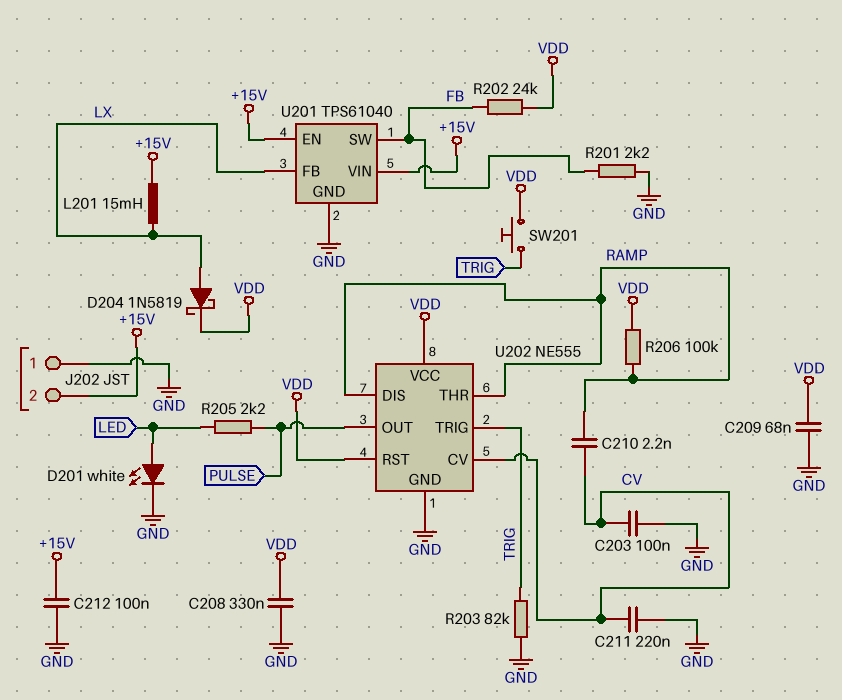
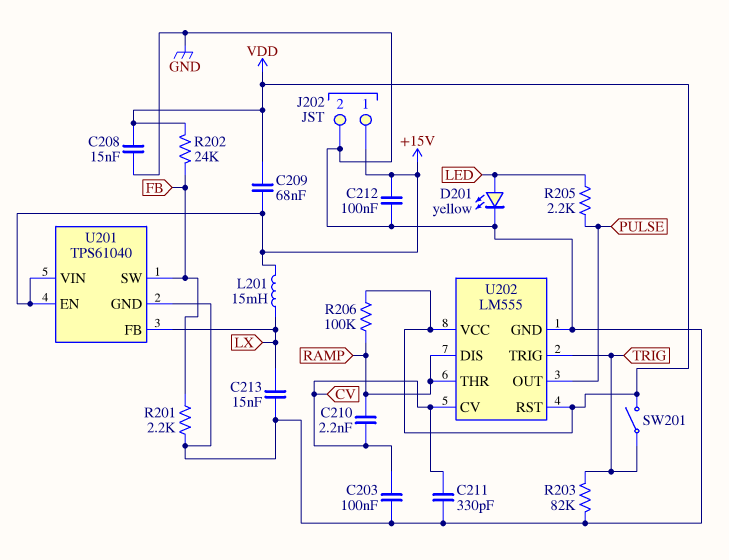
C208: 330nF (GND, VDD) -> 15nF (GND, VDD)
C209: 68nF (GND, VDD) -> 68nF (+15V, VDD)
C211: 220nF (CV, GND) -> 330pF (CV, GND)
C213: none -> 15nF (GND, LX)
D201: LED white (A LED, K GND) -> LED yellow (A LED, K GND)
D204: schottky 1N5819 (A LX, K VDD) -> none
J202 pin 1: GND -> +15V
J202 pin 2: +15V -> GND
SW201: button (TRIG, VDD) -> switch (TRIG, VDD)
U202: NE555 -> LM555

